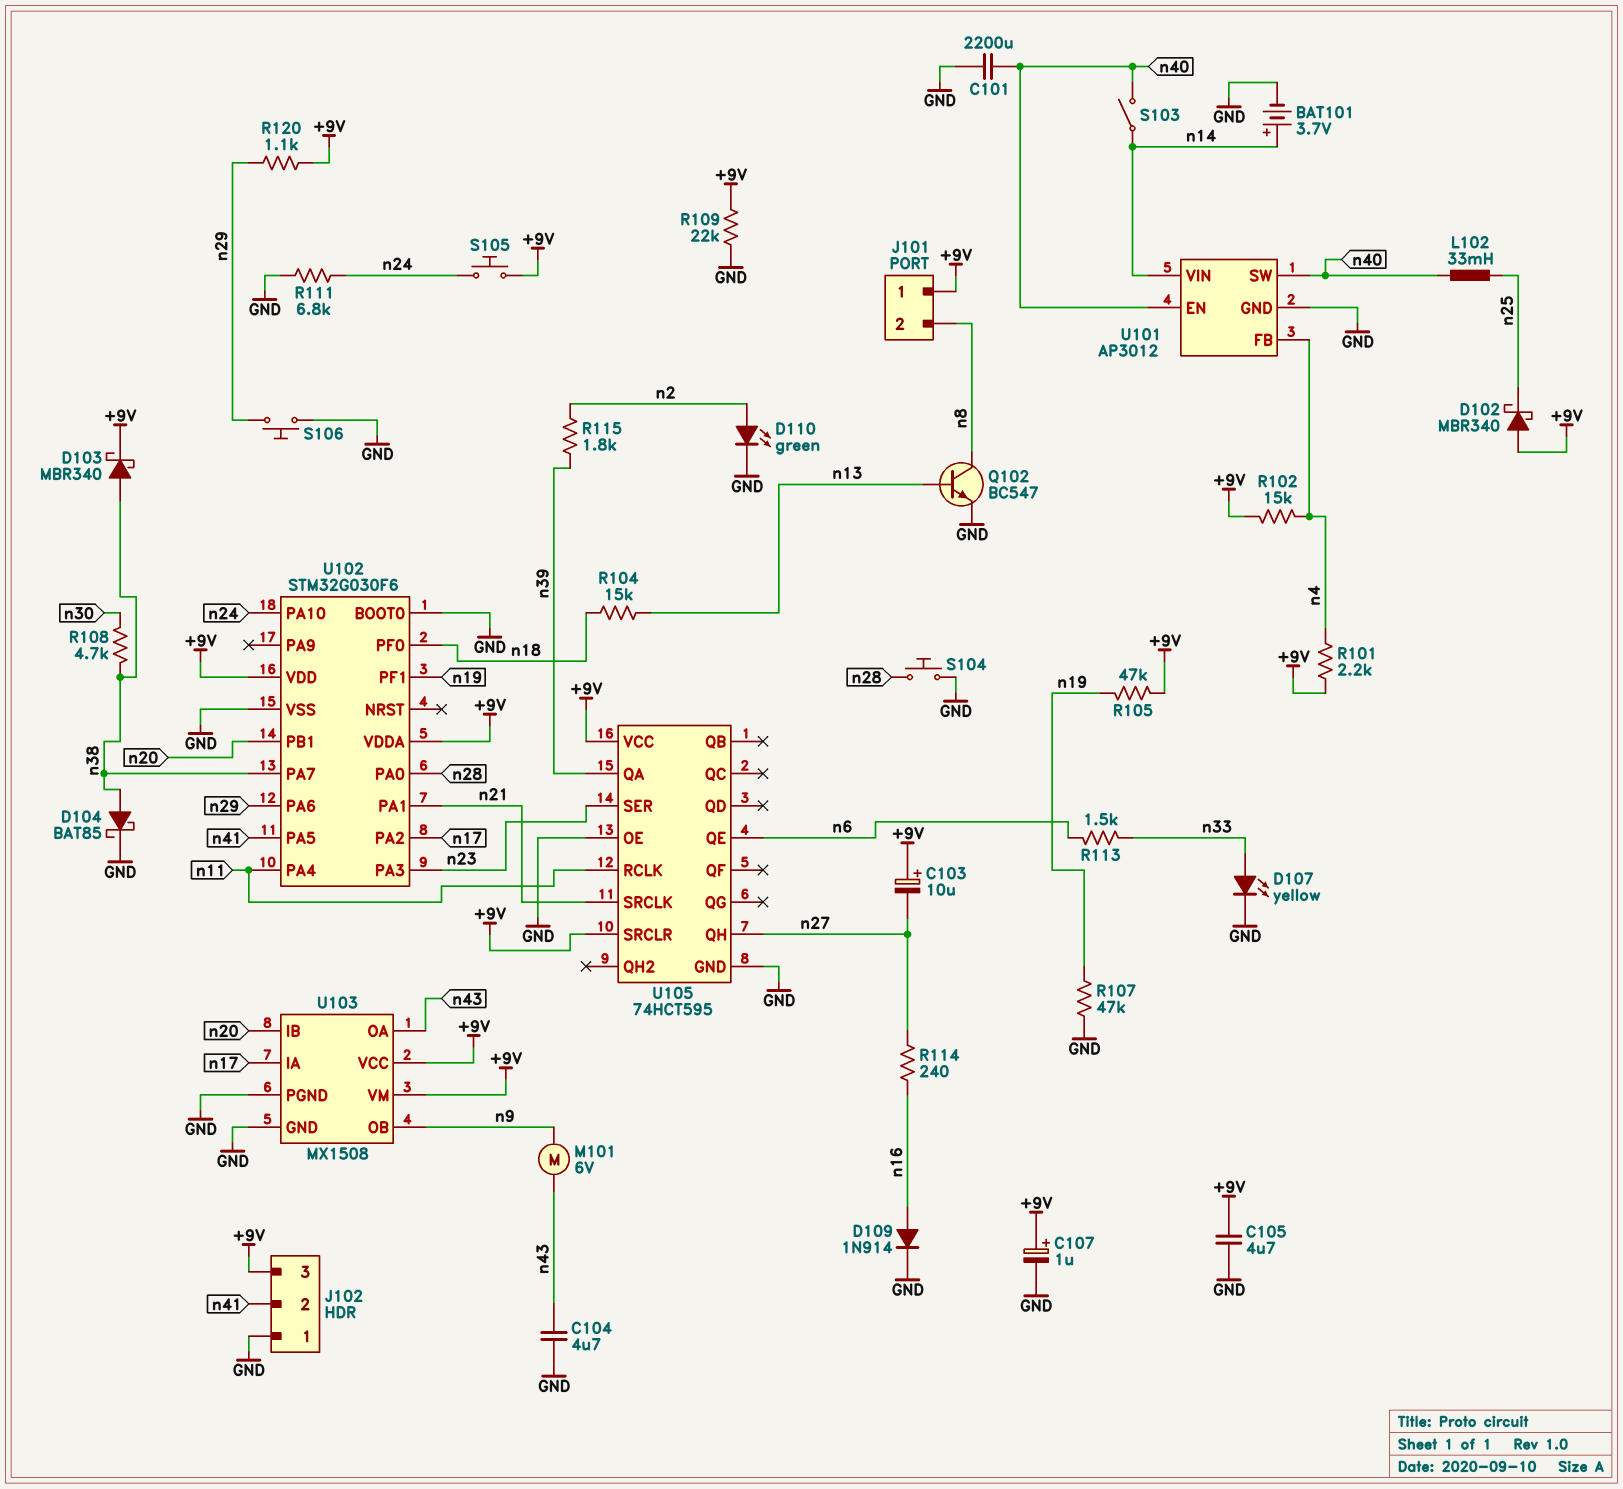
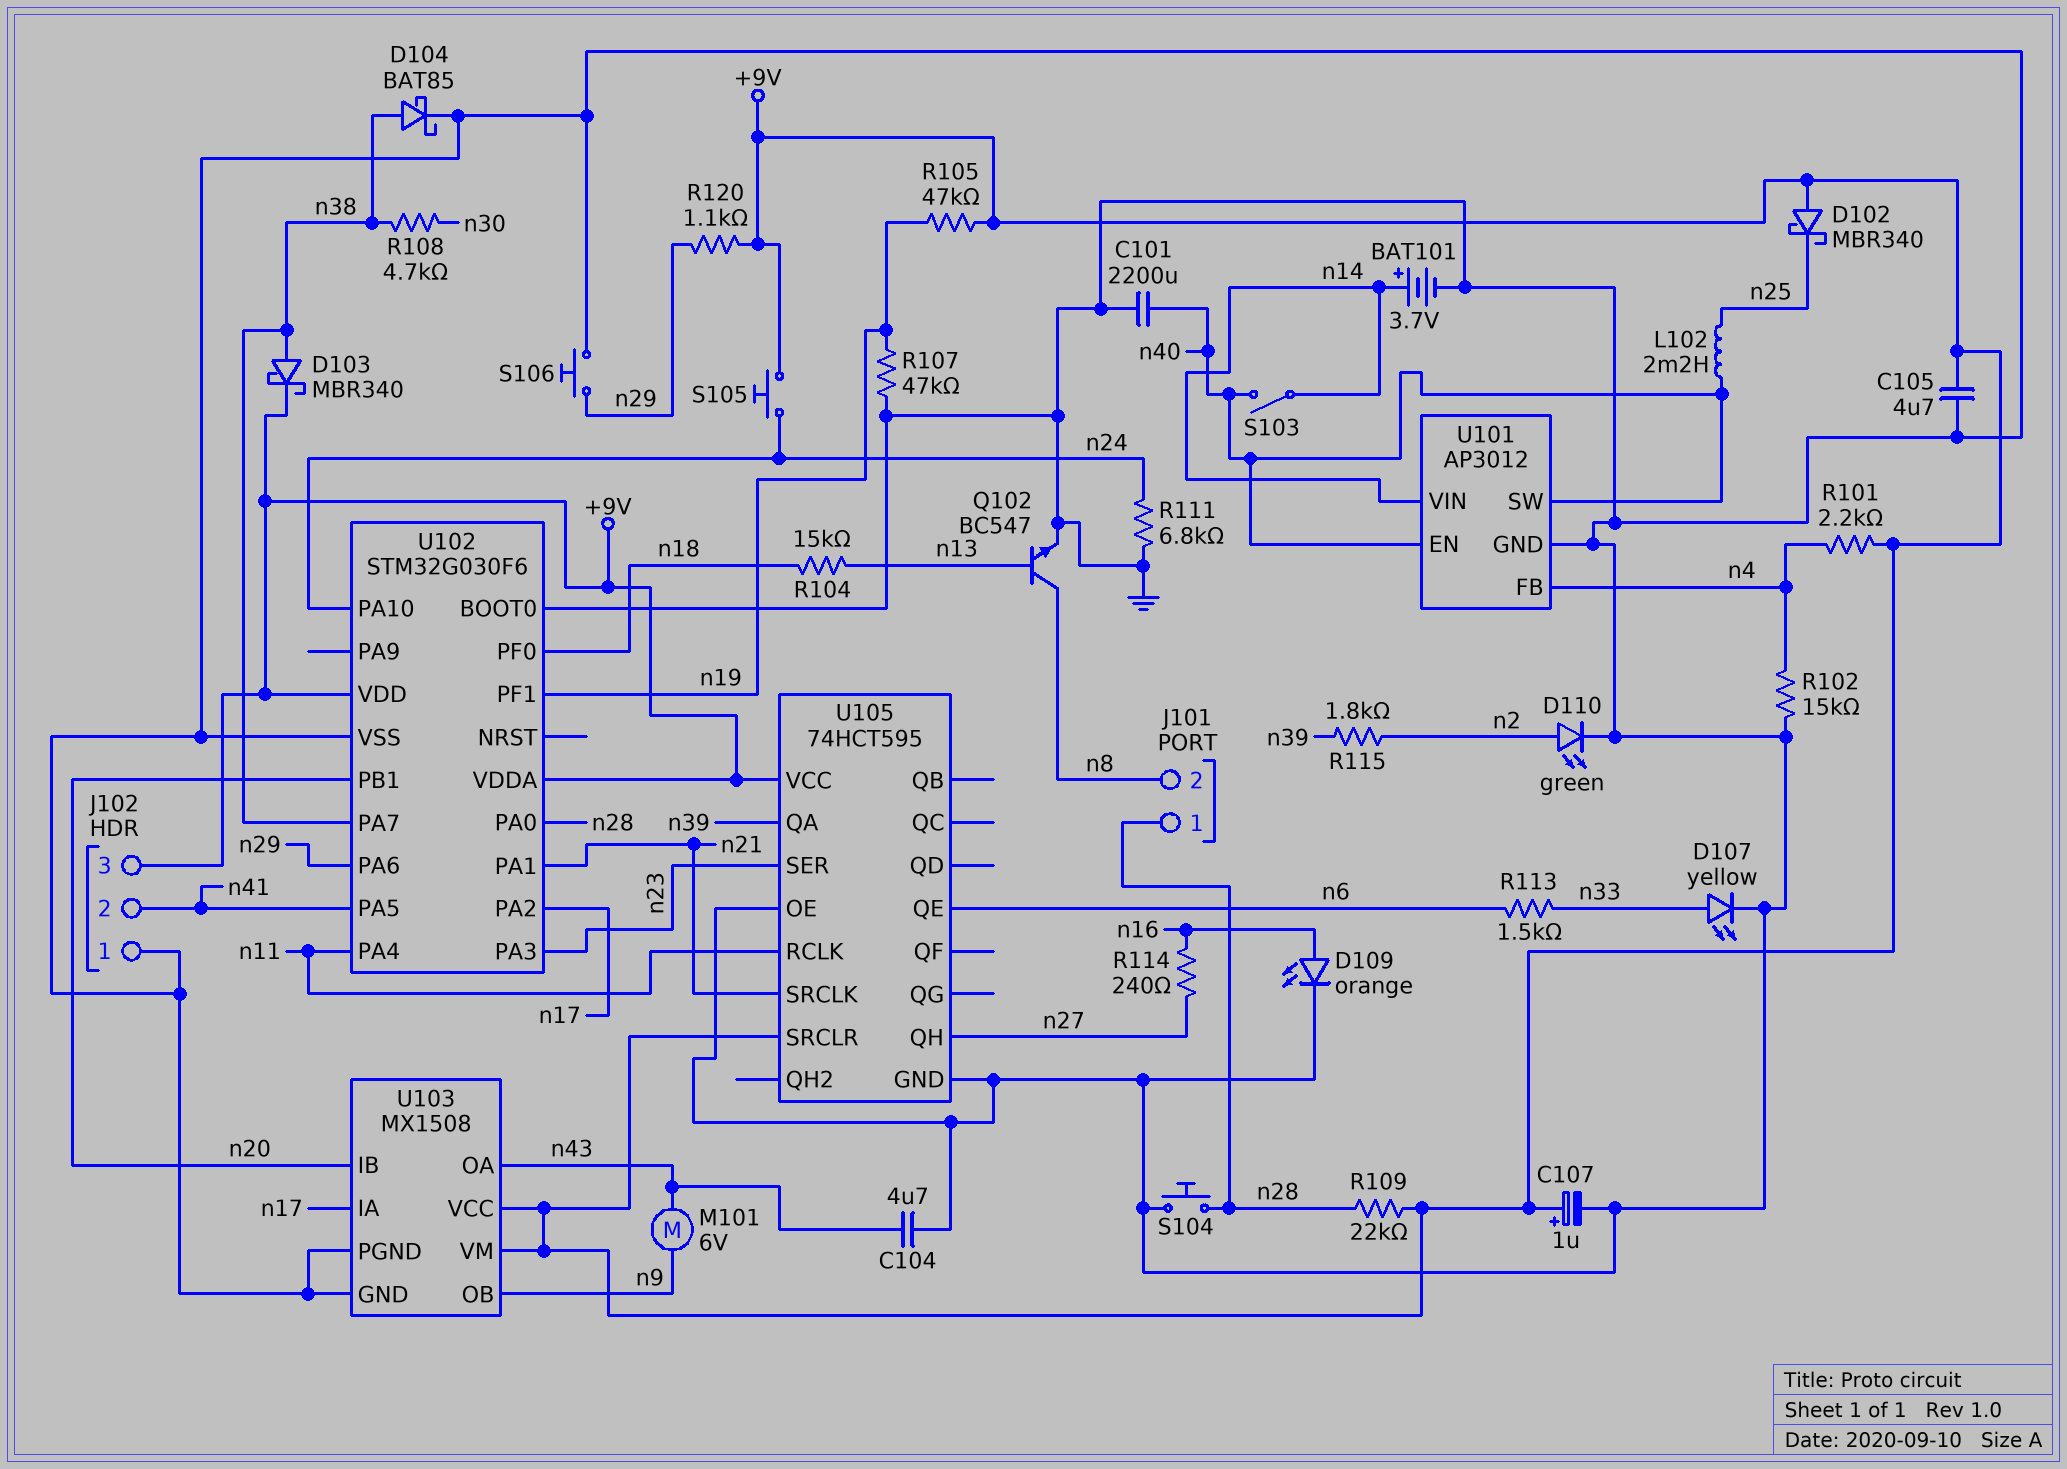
C103: 10uF (plus +9V, minus n27) -> none
D109: diode 1N914 (A n16, K GND) -> LED orange (A n16, K GND)
J101 pin 1: +9V -> n28
L102: 33mH (n25, n40) -> 2.2mH (n25, n40)
R102: 15k (+9V, n4) -> 15k (GND, n4)
R109: 22k (+9V, GND) -> 22k (+9V, n28)

